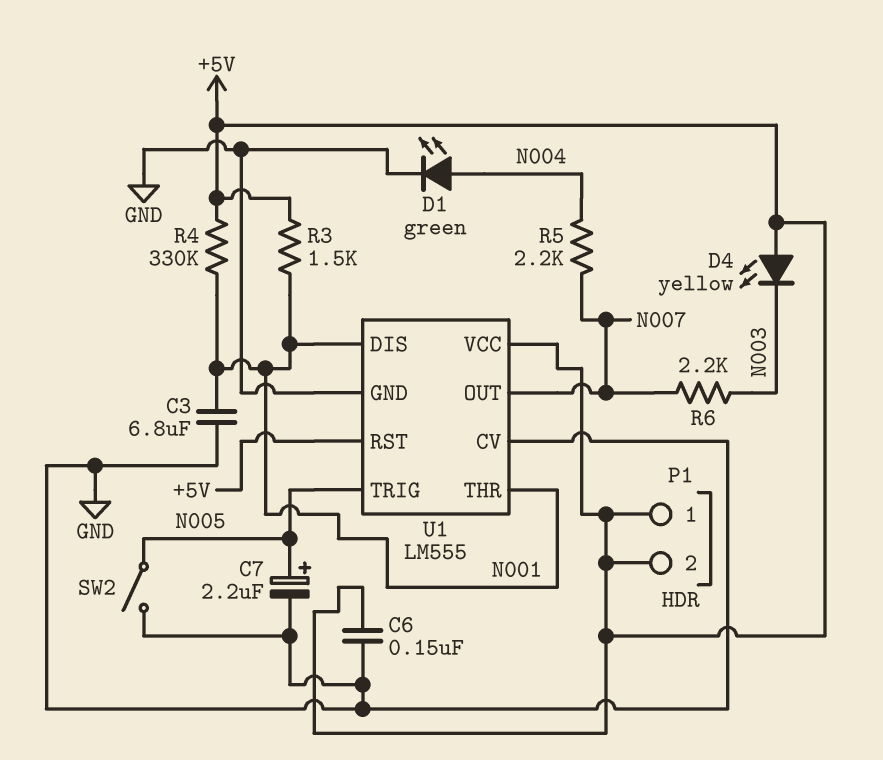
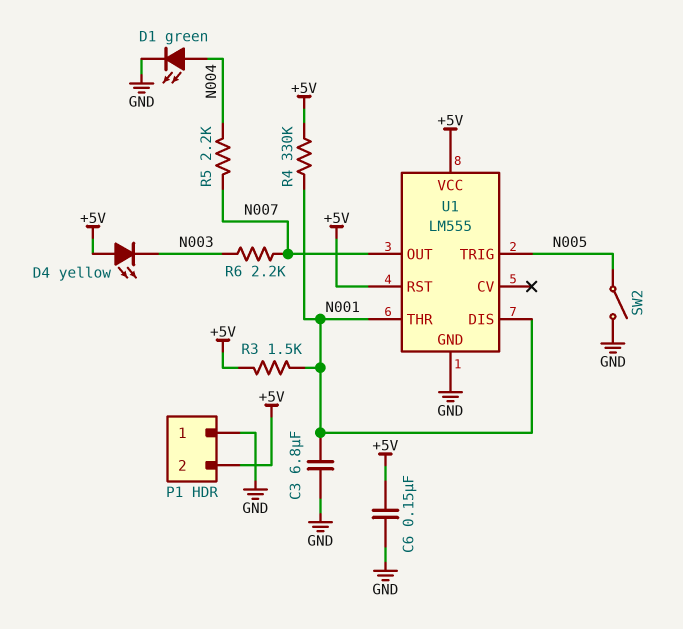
C7: 2.2uF (plus N005, minus GND) -> none
P1 pin 1: +5V -> GND
U1 pin CV: GND -> none

